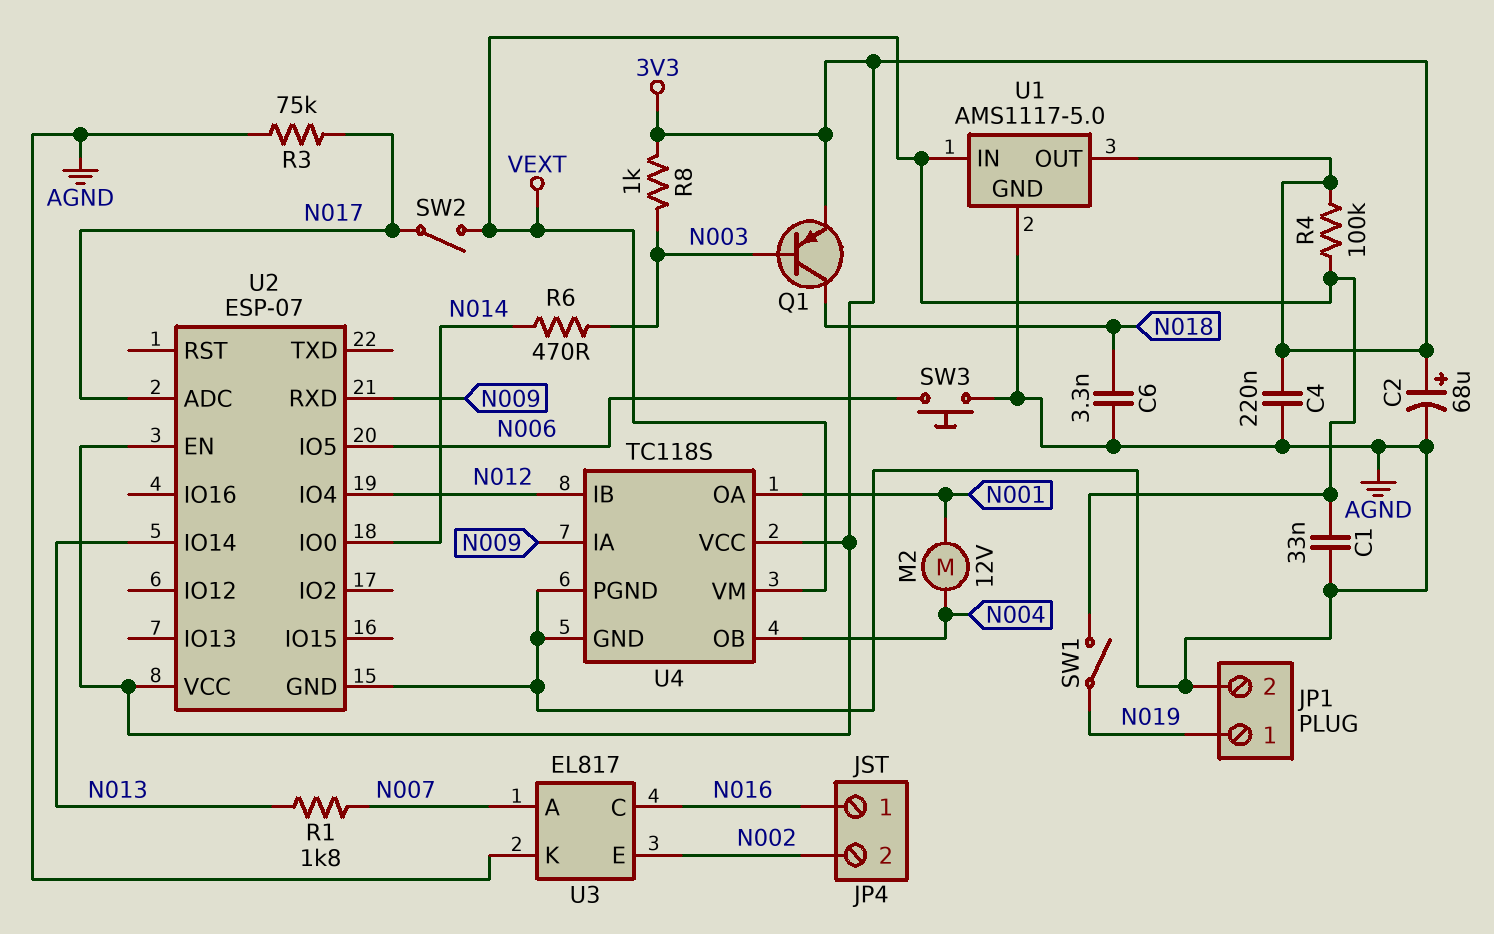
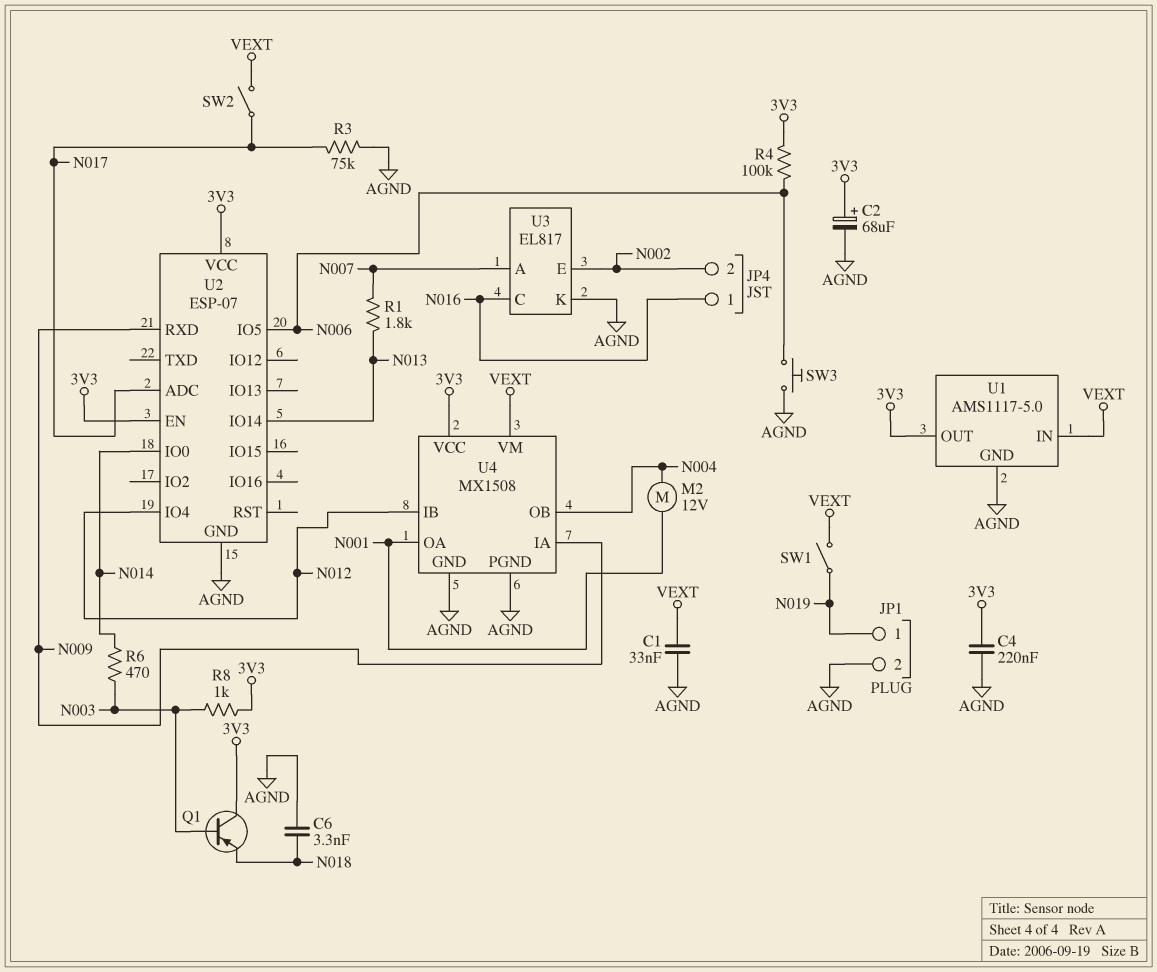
Q1: PNP (B N003, C N018, E 3V3) -> PNP (B N003, C 3V3, E N018)
R4: 100k (3V3, VEXT) -> 100k (3V3, N006)
U4: TC118S -> MX1508

